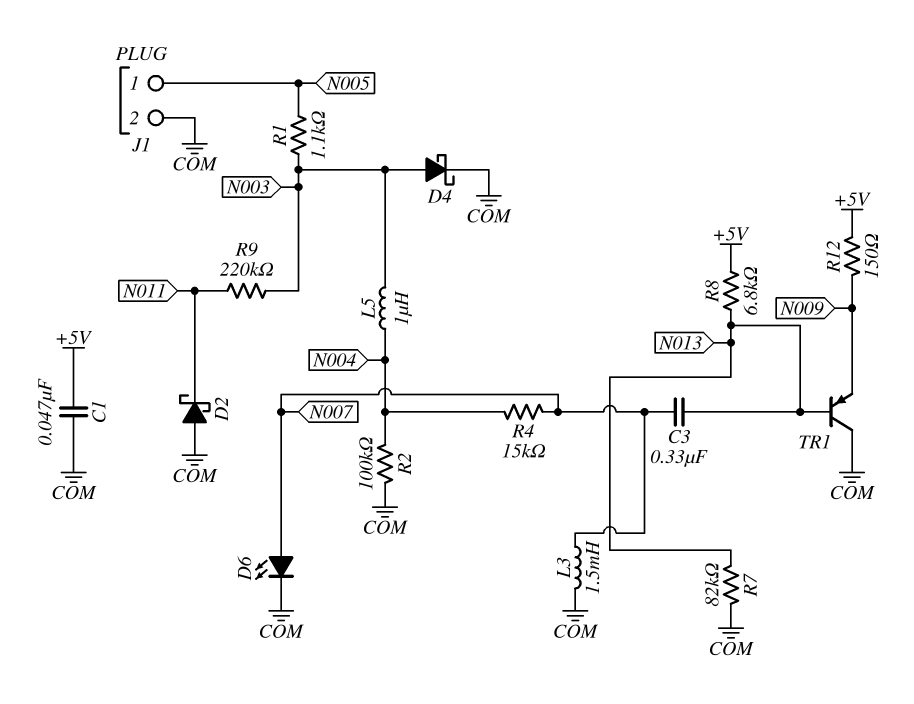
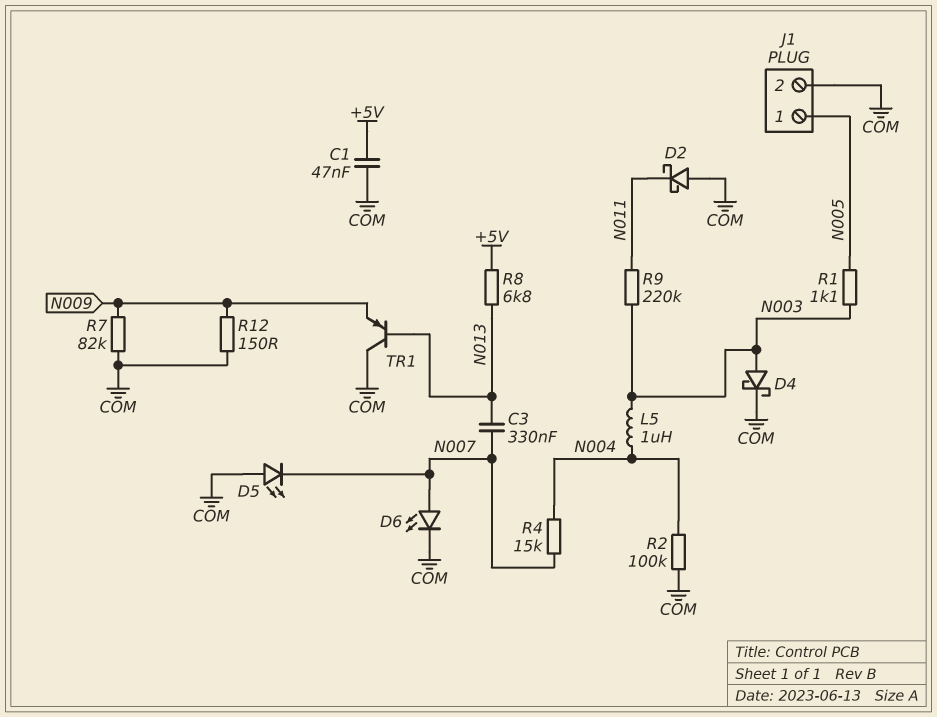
D5: none -> LED (A COM, K N007)
L3: 1.5mH (COM, N007) -> none
R7: 82k (COM, N013) -> 82k (COM, N009)
R12: 150 (+5V, N009) -> 150 (COM, N009)

